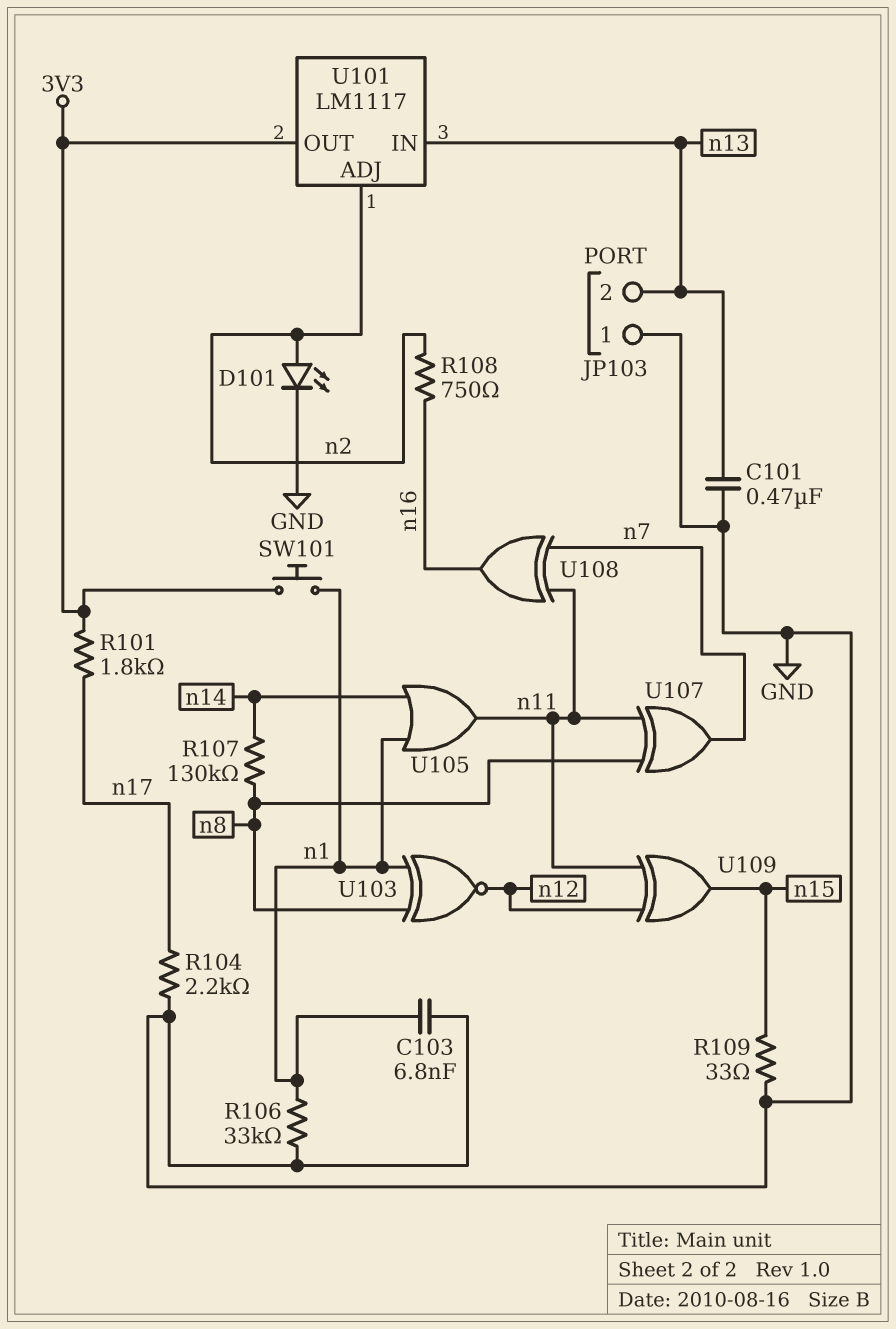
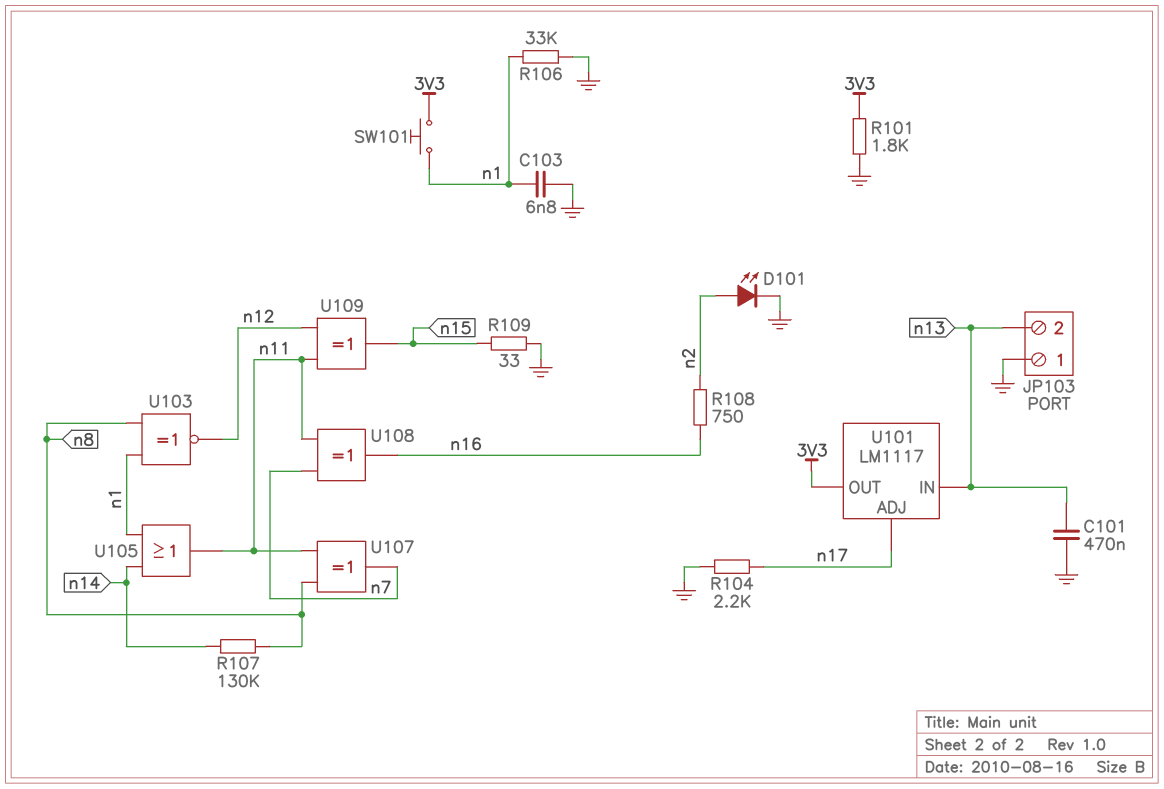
R101: 1.8k (3V3, n17) -> 1.8k (3V3, GND)
U101 pin ADJ: n2 -> n17

